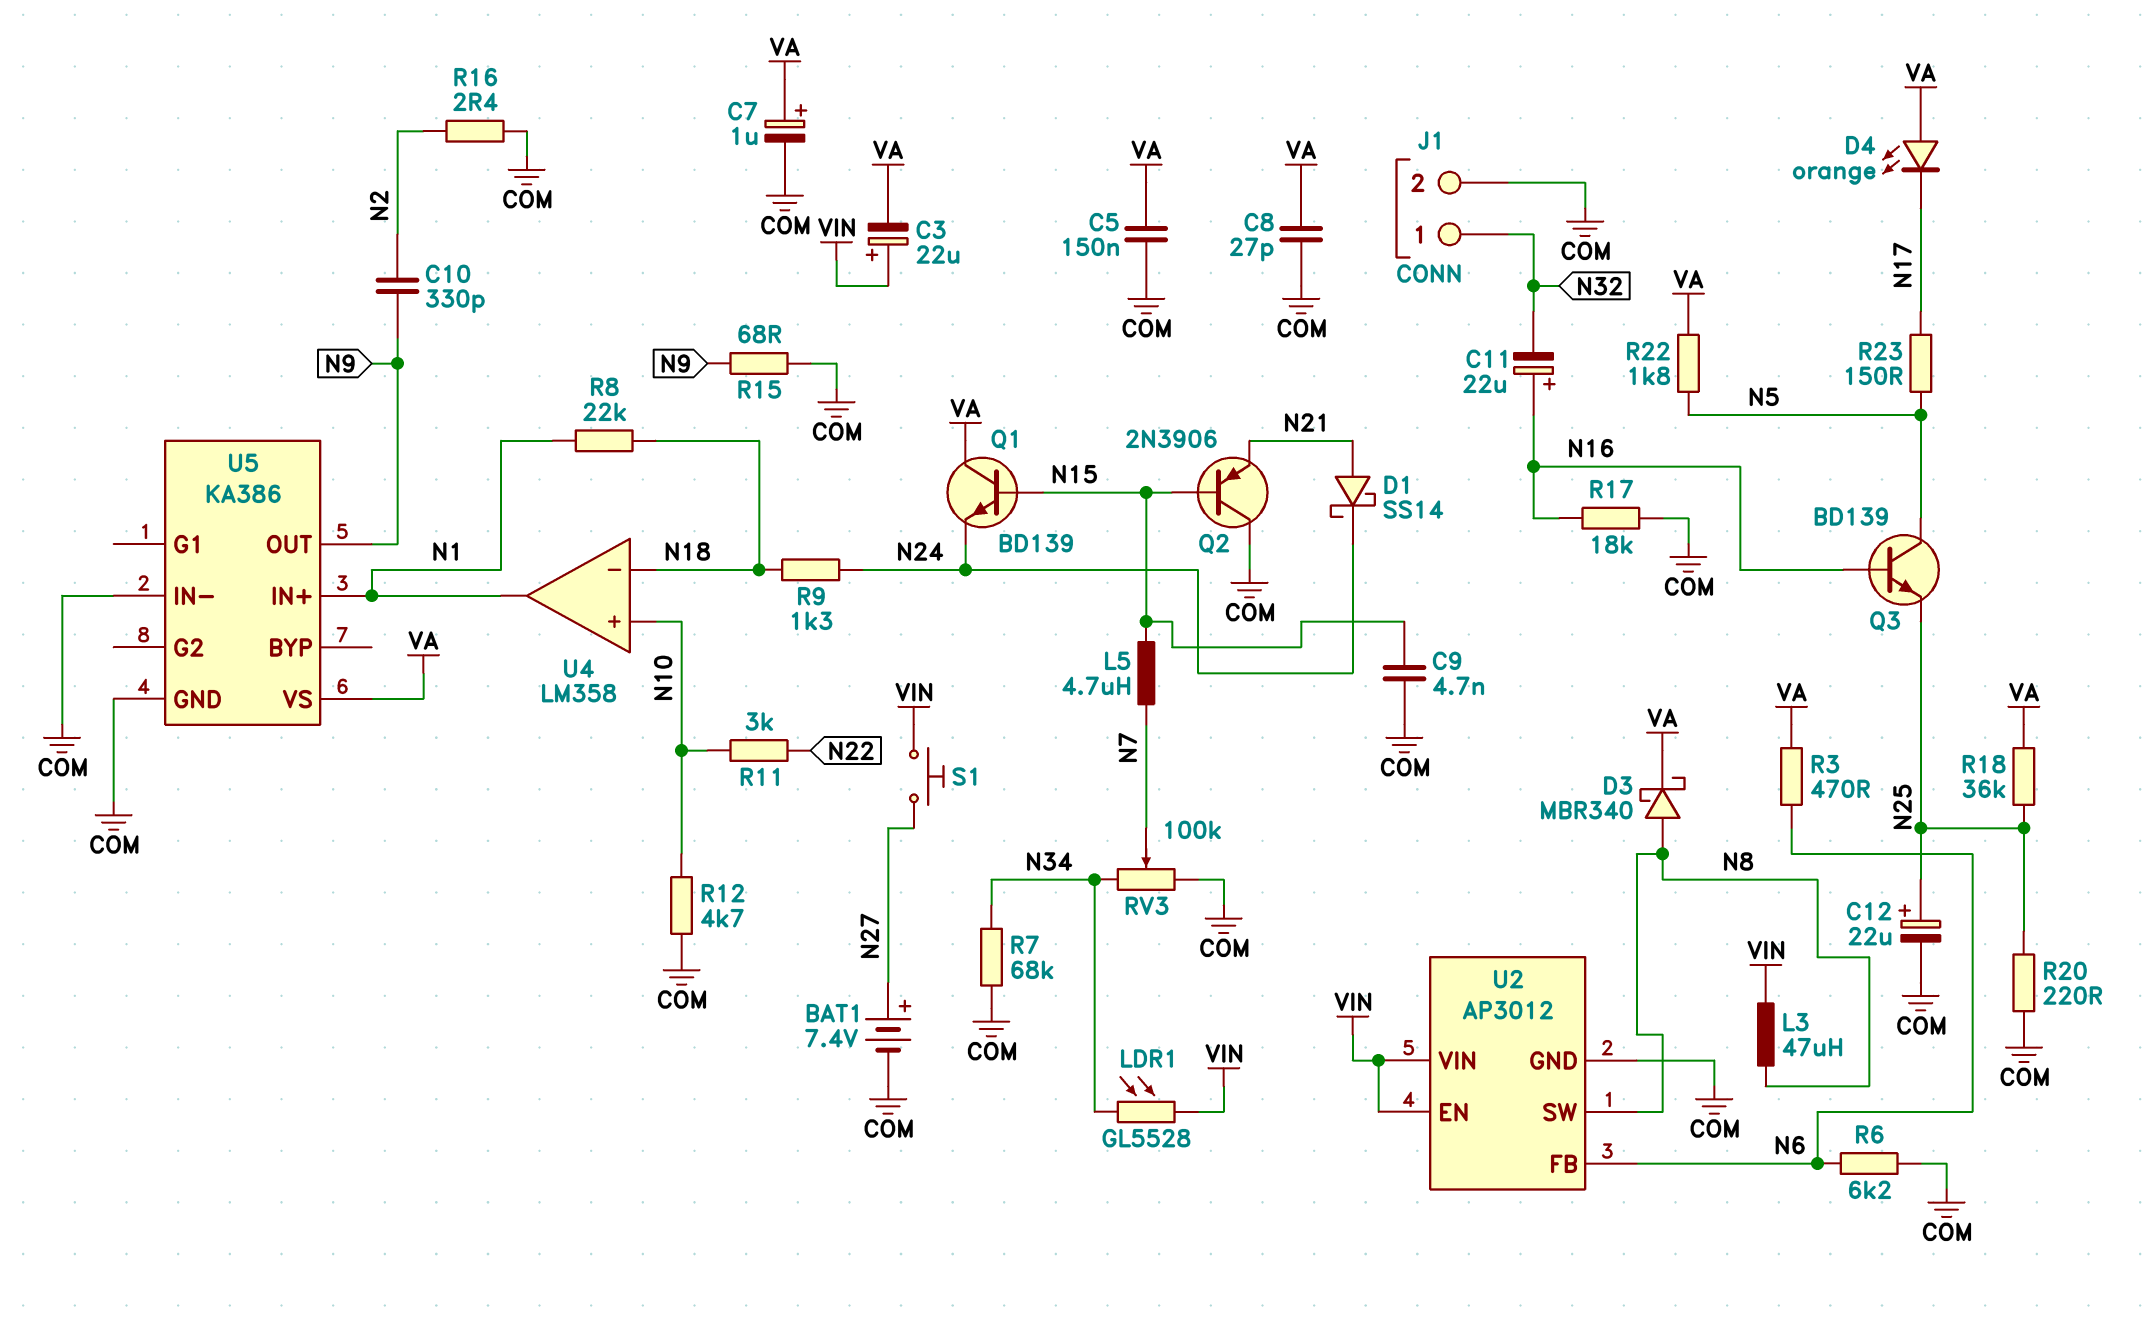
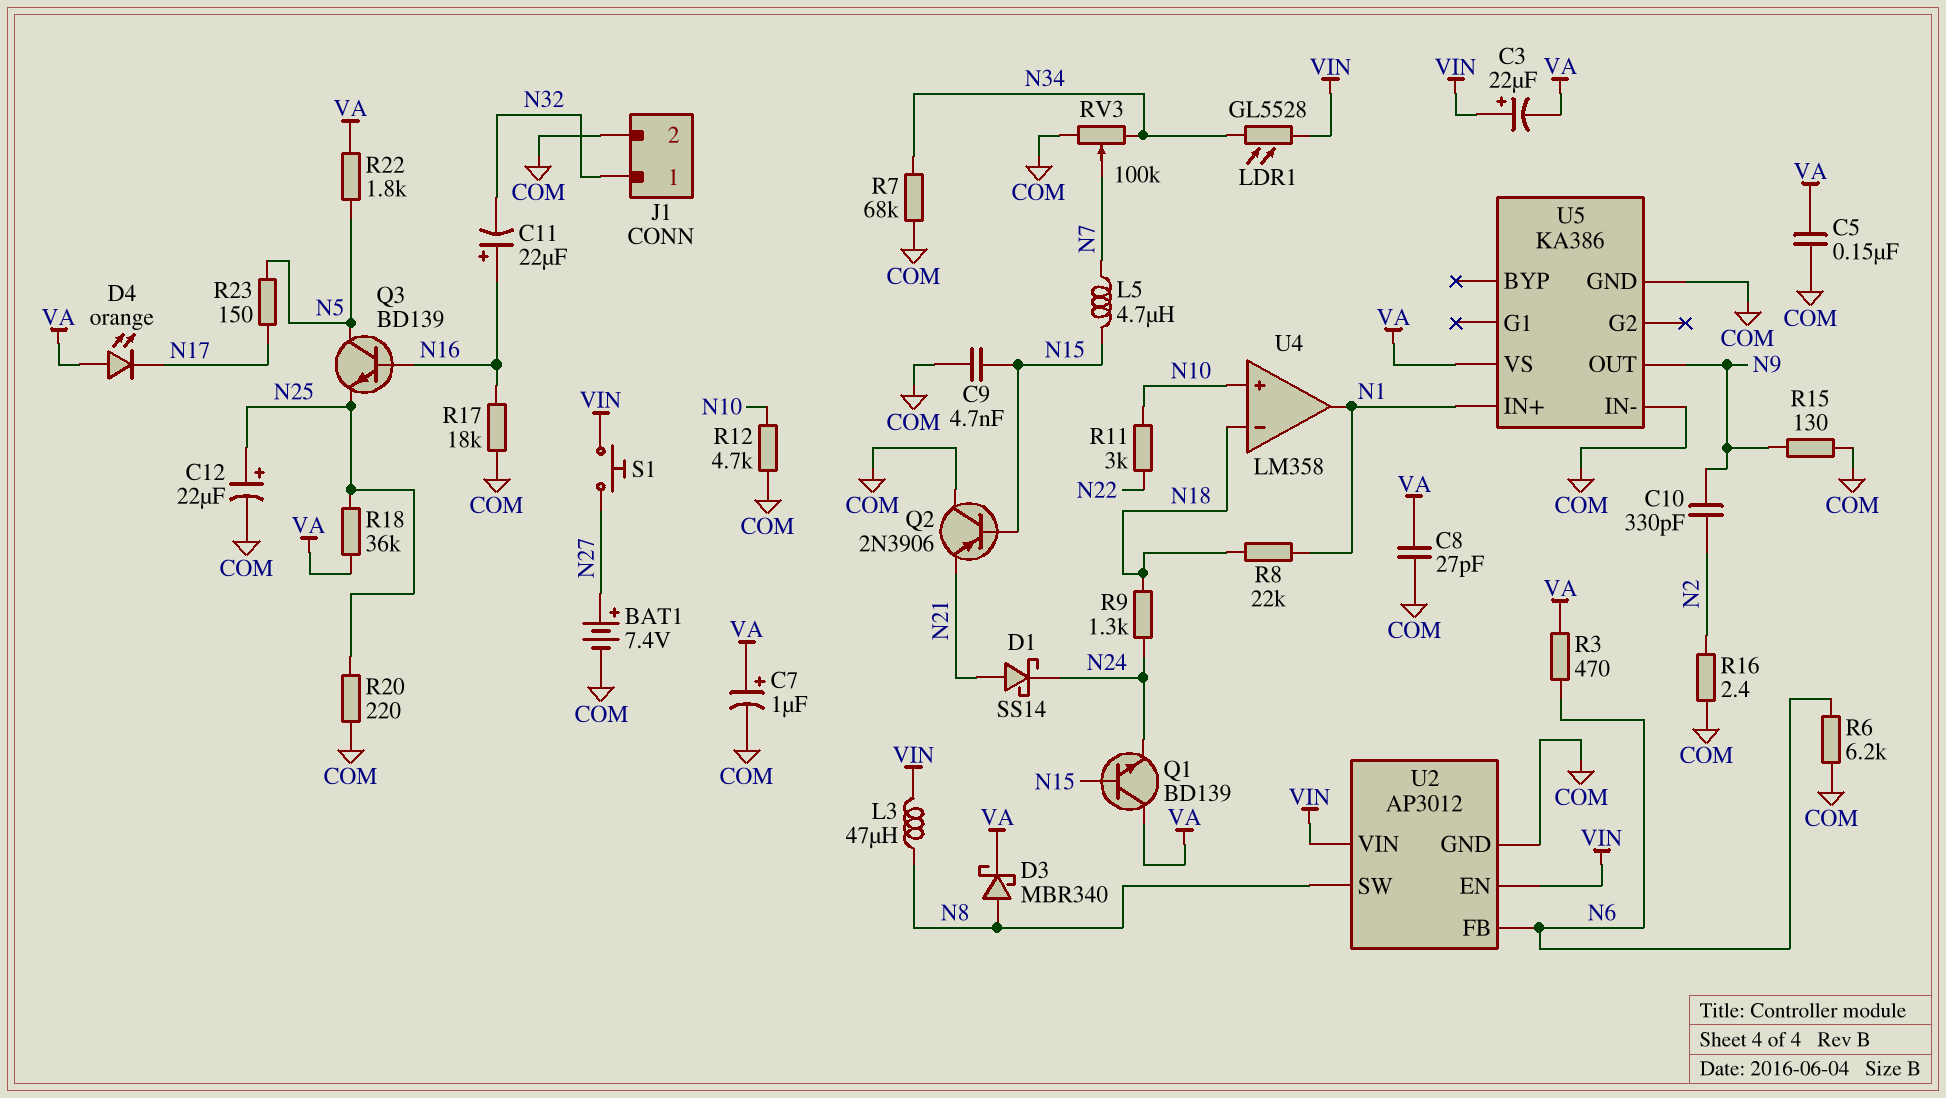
R15: 68 (COM, N9) -> 130 (COM, N9)

